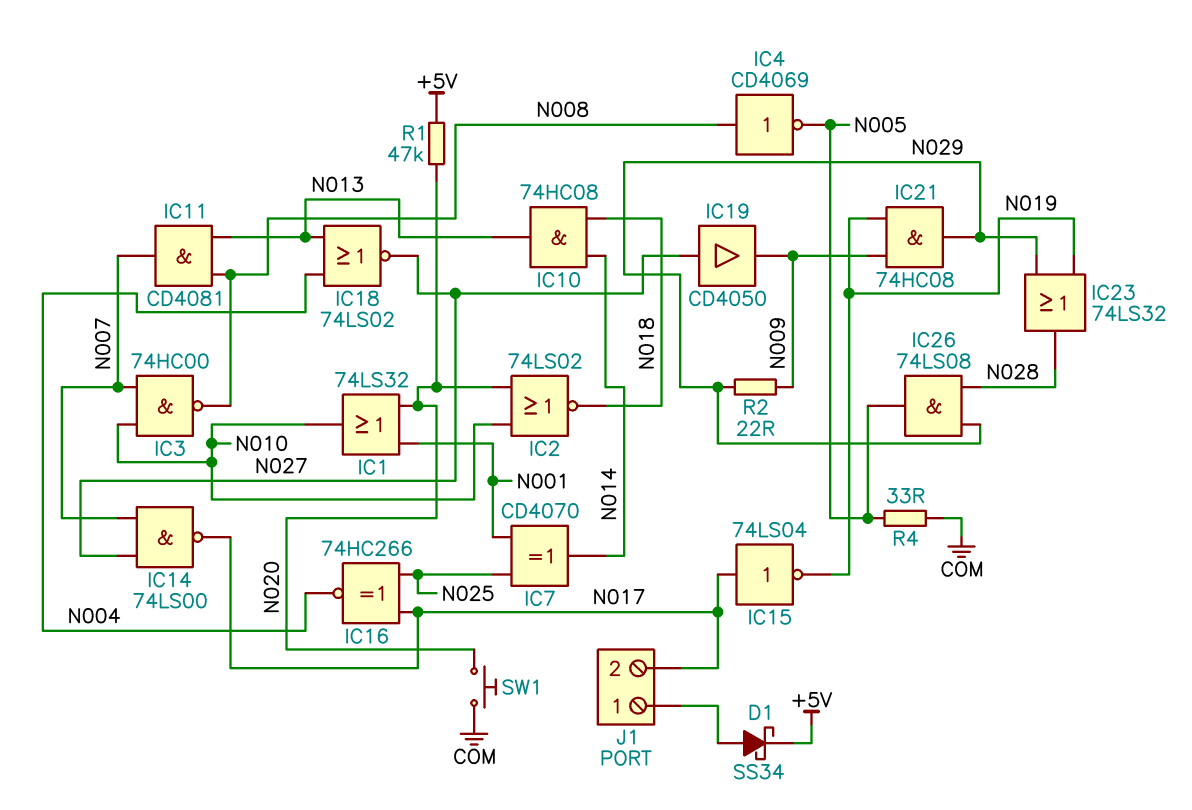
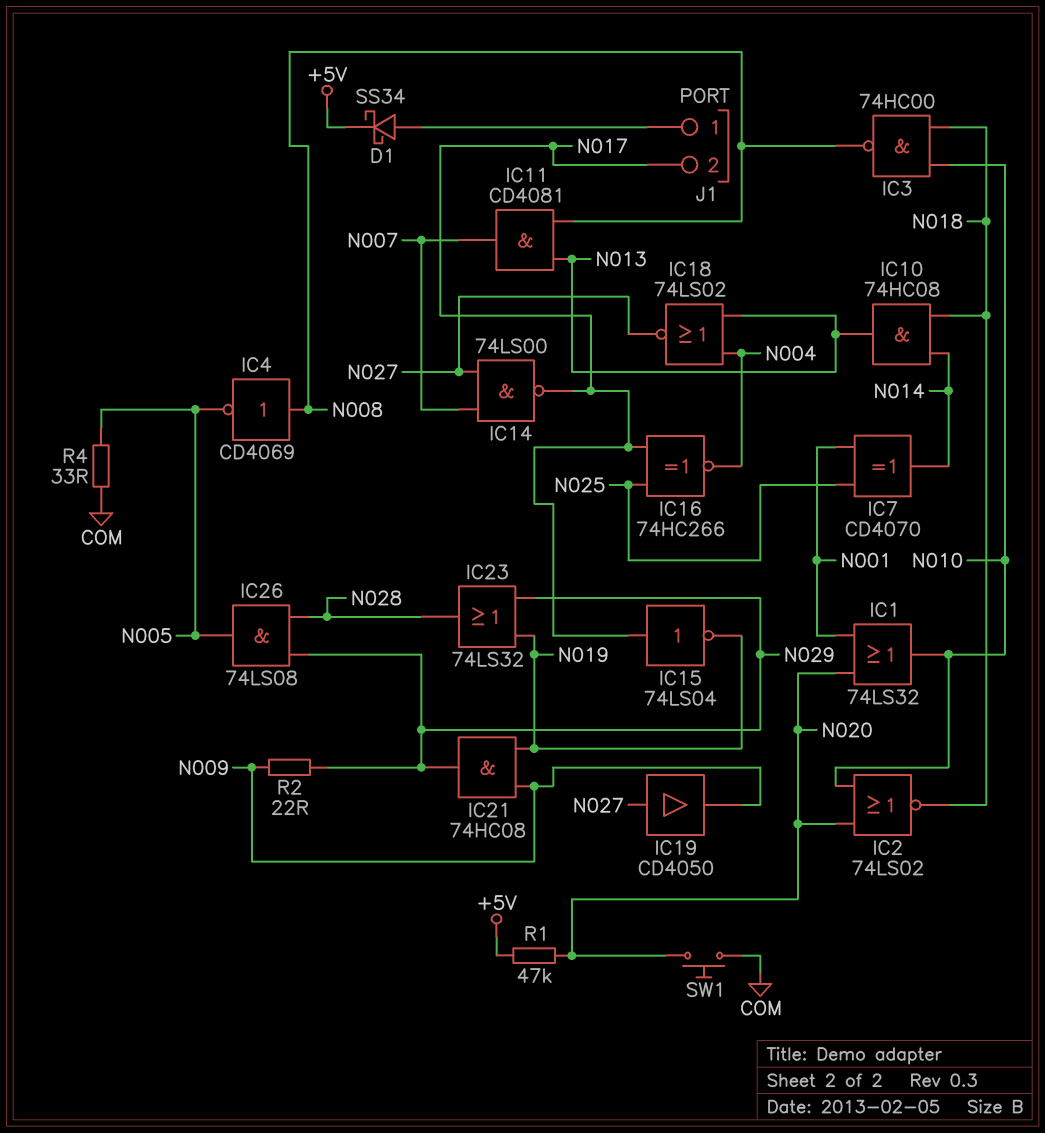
IC3: NAND 74HC00 (in N007, in N010, out N008) -> NAND 74HC00 (in N010, in N018, out N008)

